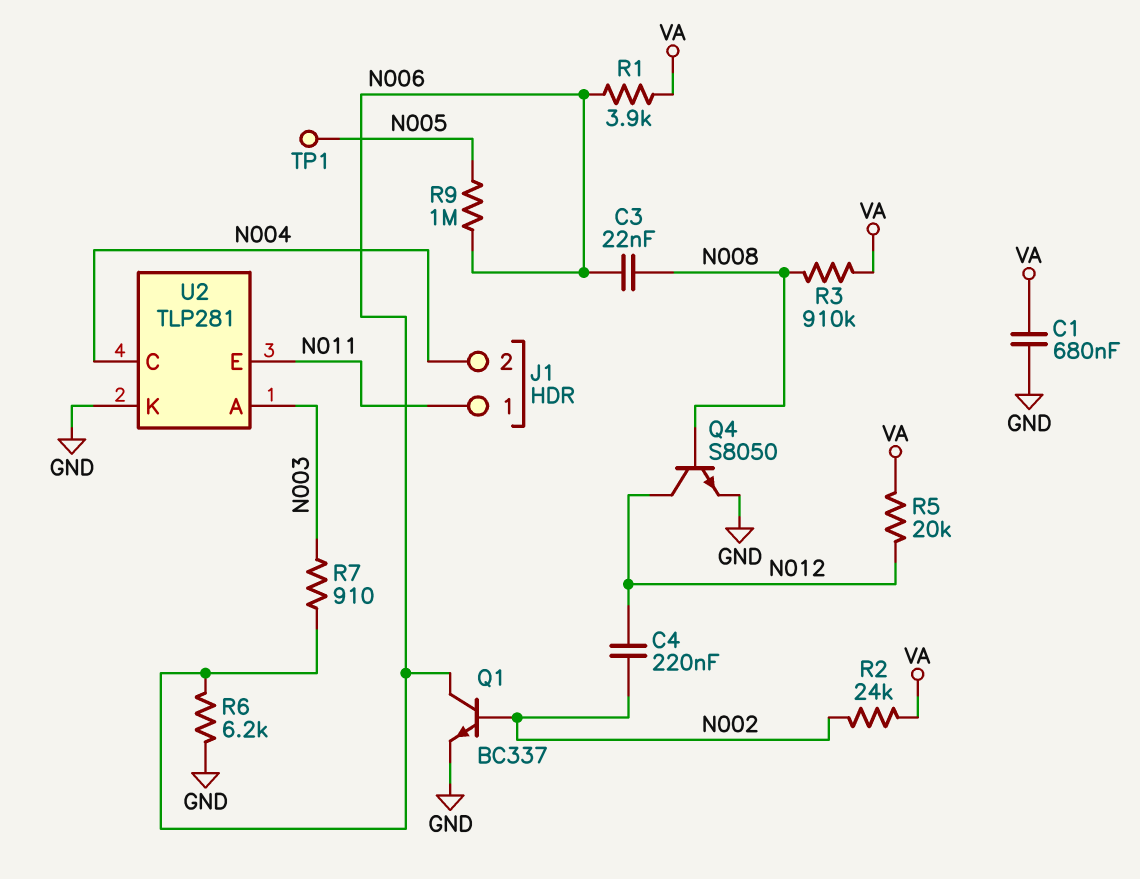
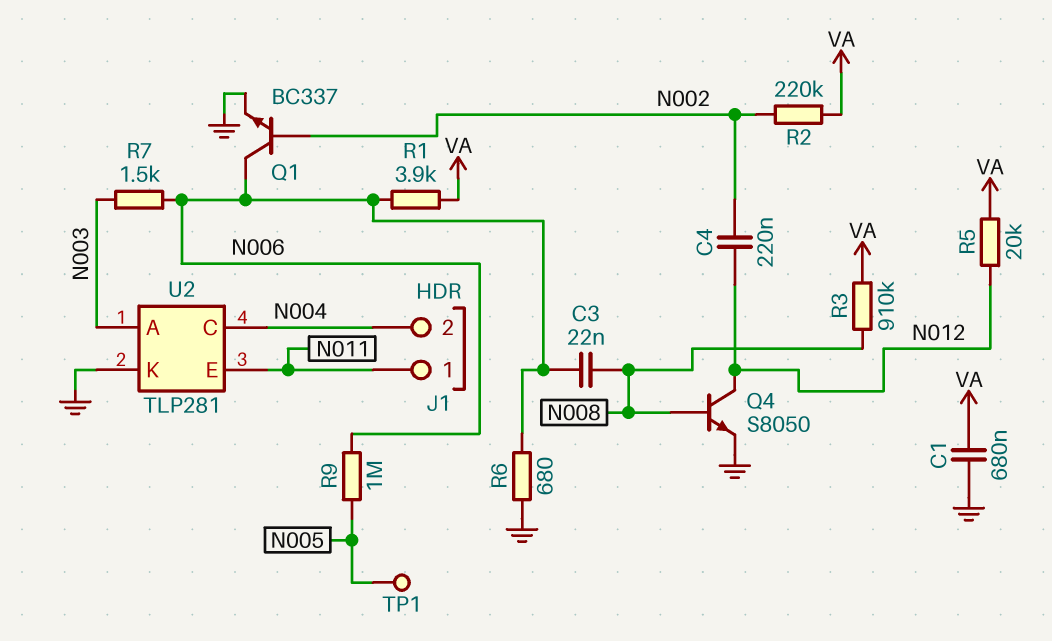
R2: 24k (N002, VA) -> 220k (N002, VA)
R6: 6.2k (GND, N006) -> 680 (GND, N006)
R7: 910 (N003, N006) -> 1.5k (N003, N006)

